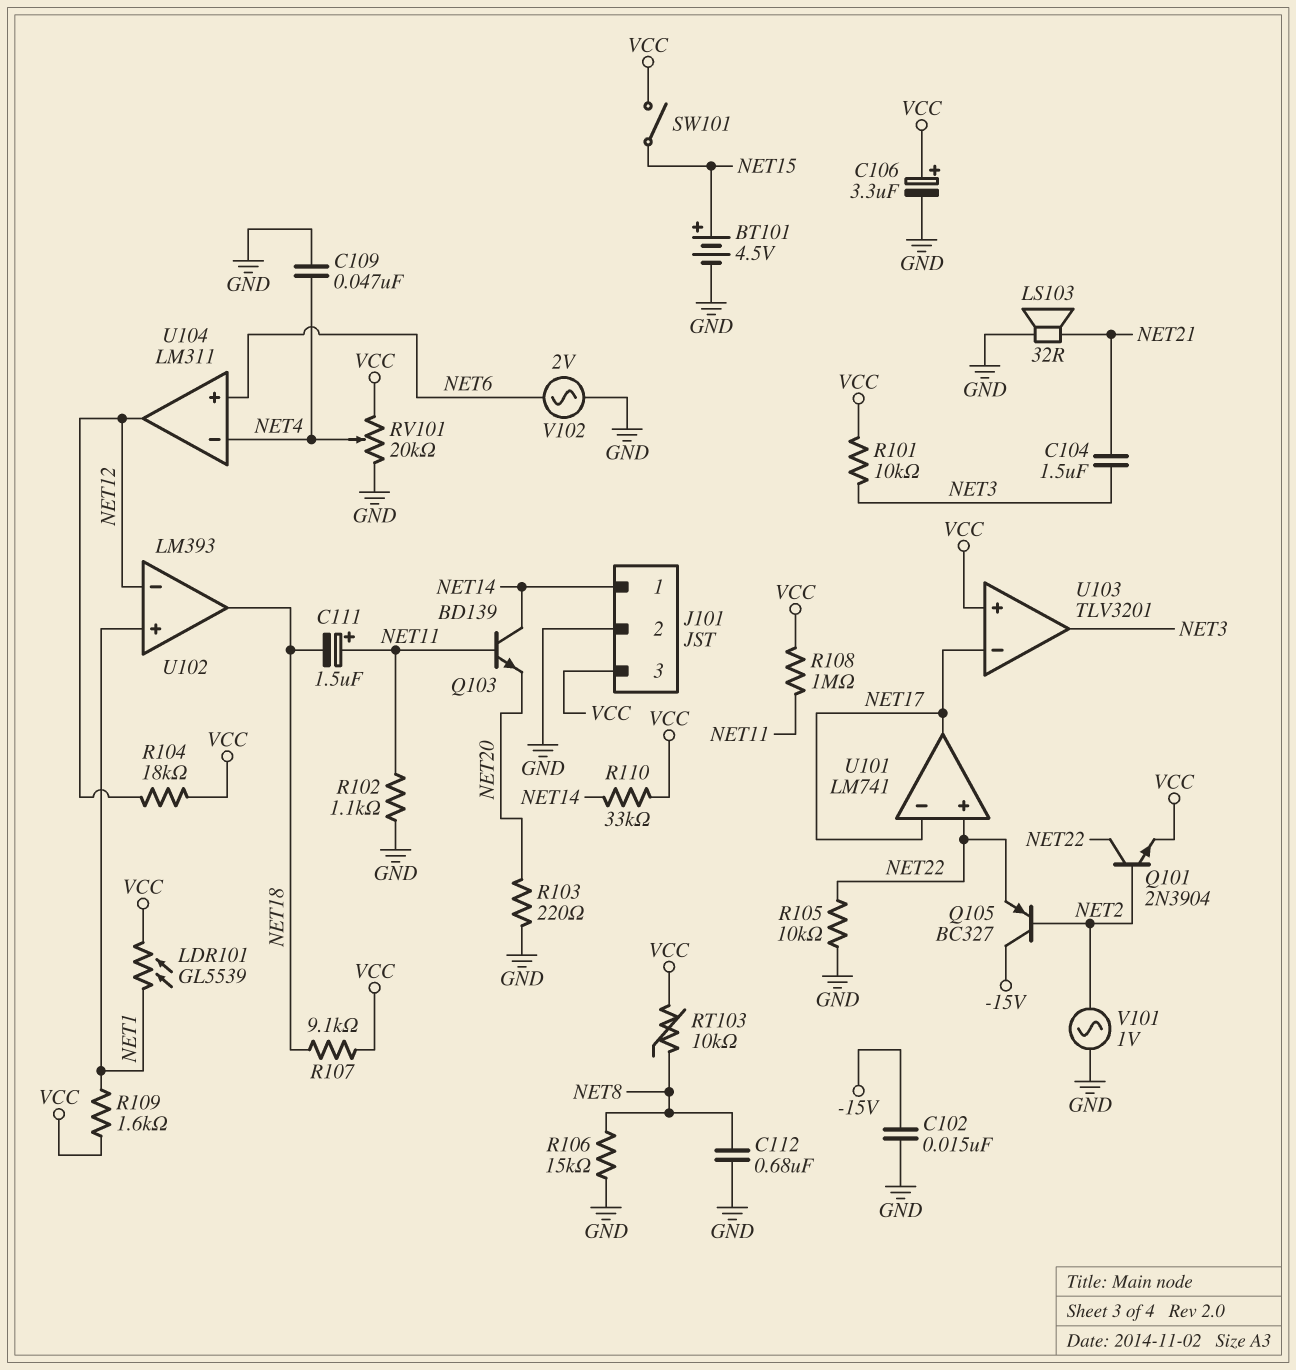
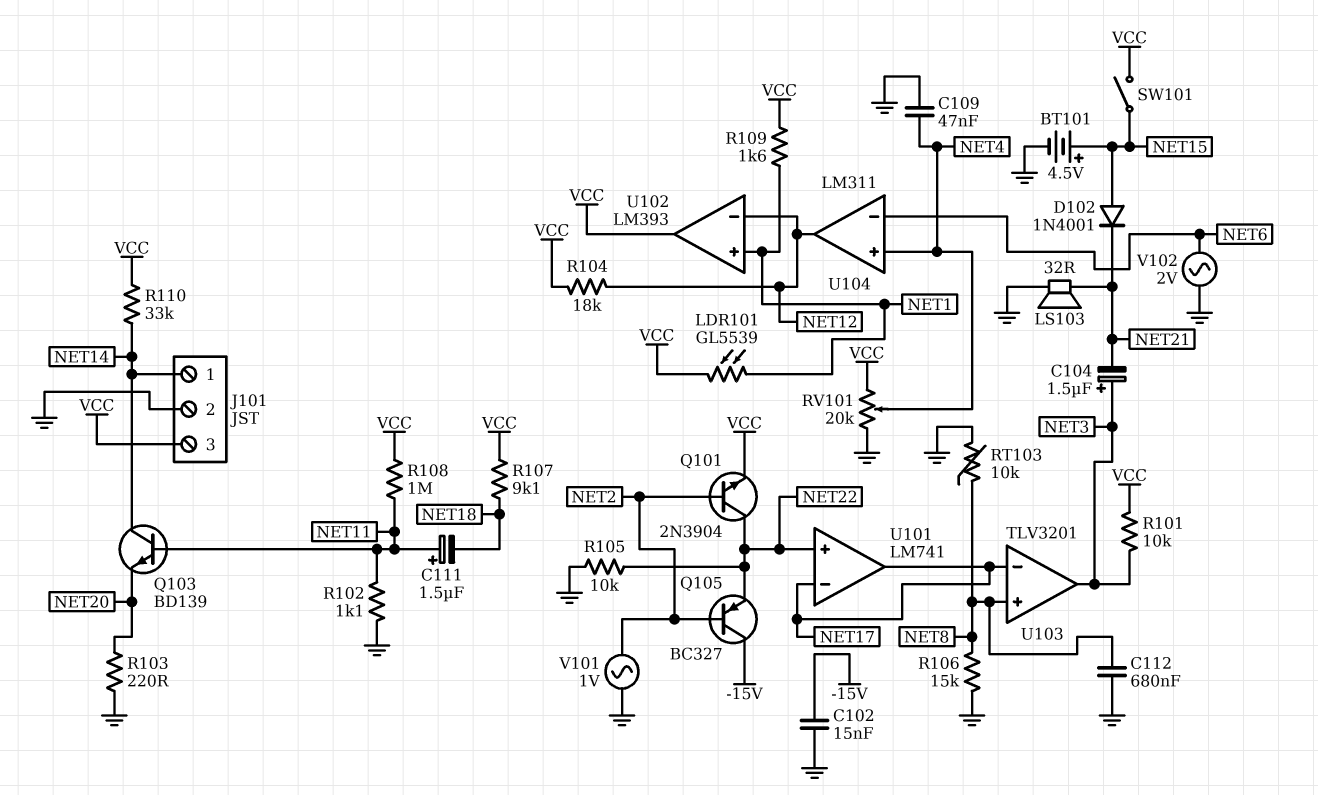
C104: 1.5uF (NET3, NET21) -> 1.5uF (plus NET3, minus NET21)
C106: 3.3uF (plus VCC, minus GND) -> none
D102: none -> diode 1N4001 (A NET15, K NET21)
RT103: 10k (NET8, VCC) -> 10k (GND, NET8)
U102 pin out: NET18 -> VCC
U103 pin in+: VCC -> NET8
U104 pin in+: NET6 -> NET4
U104 pin in-: NET4 -> NET6

